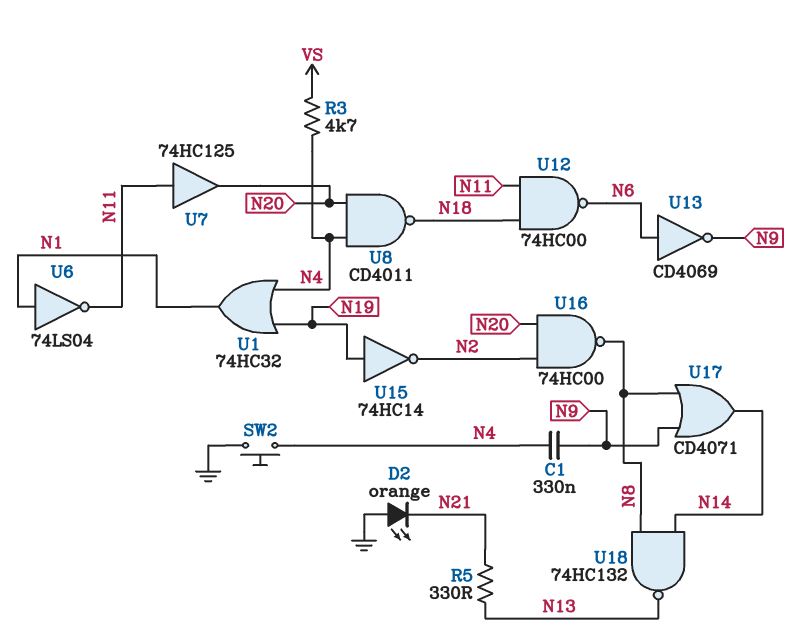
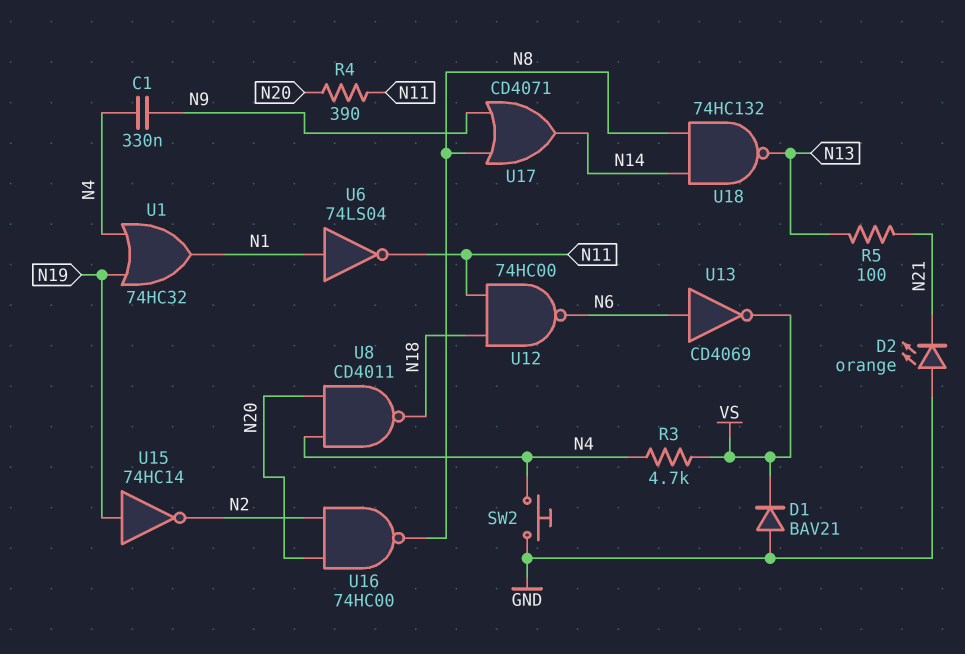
D1: none -> diode BAV21 (A GND, K VS)
R4: none -> 390 (N11, N20)
R5: 330 (N13, N21) -> 100 (N13, N21)
U7: buffer 74HC125 (in N11, out N20) -> none
U13: NOT CD4069 (in N6, out N9) -> NOT CD4069 (in N6, out VS)

